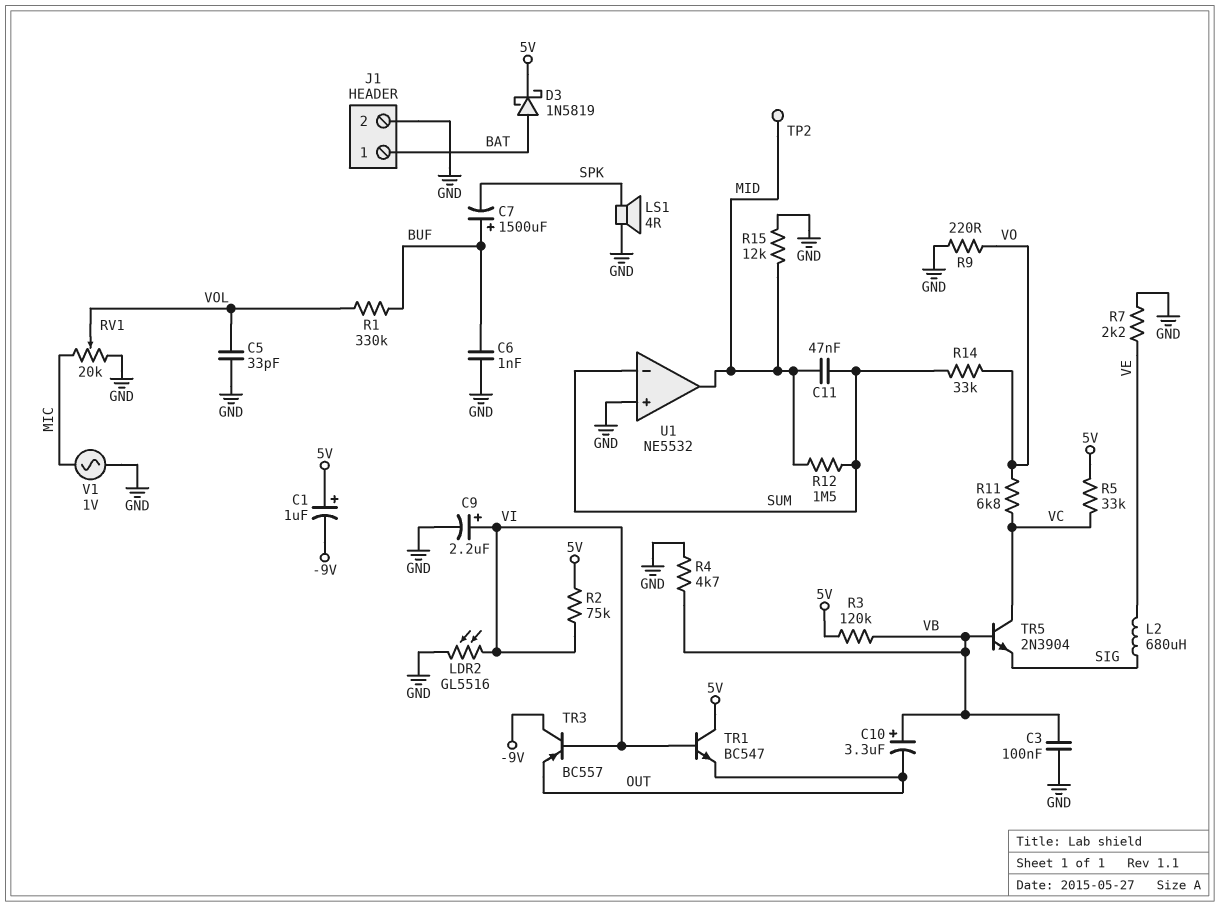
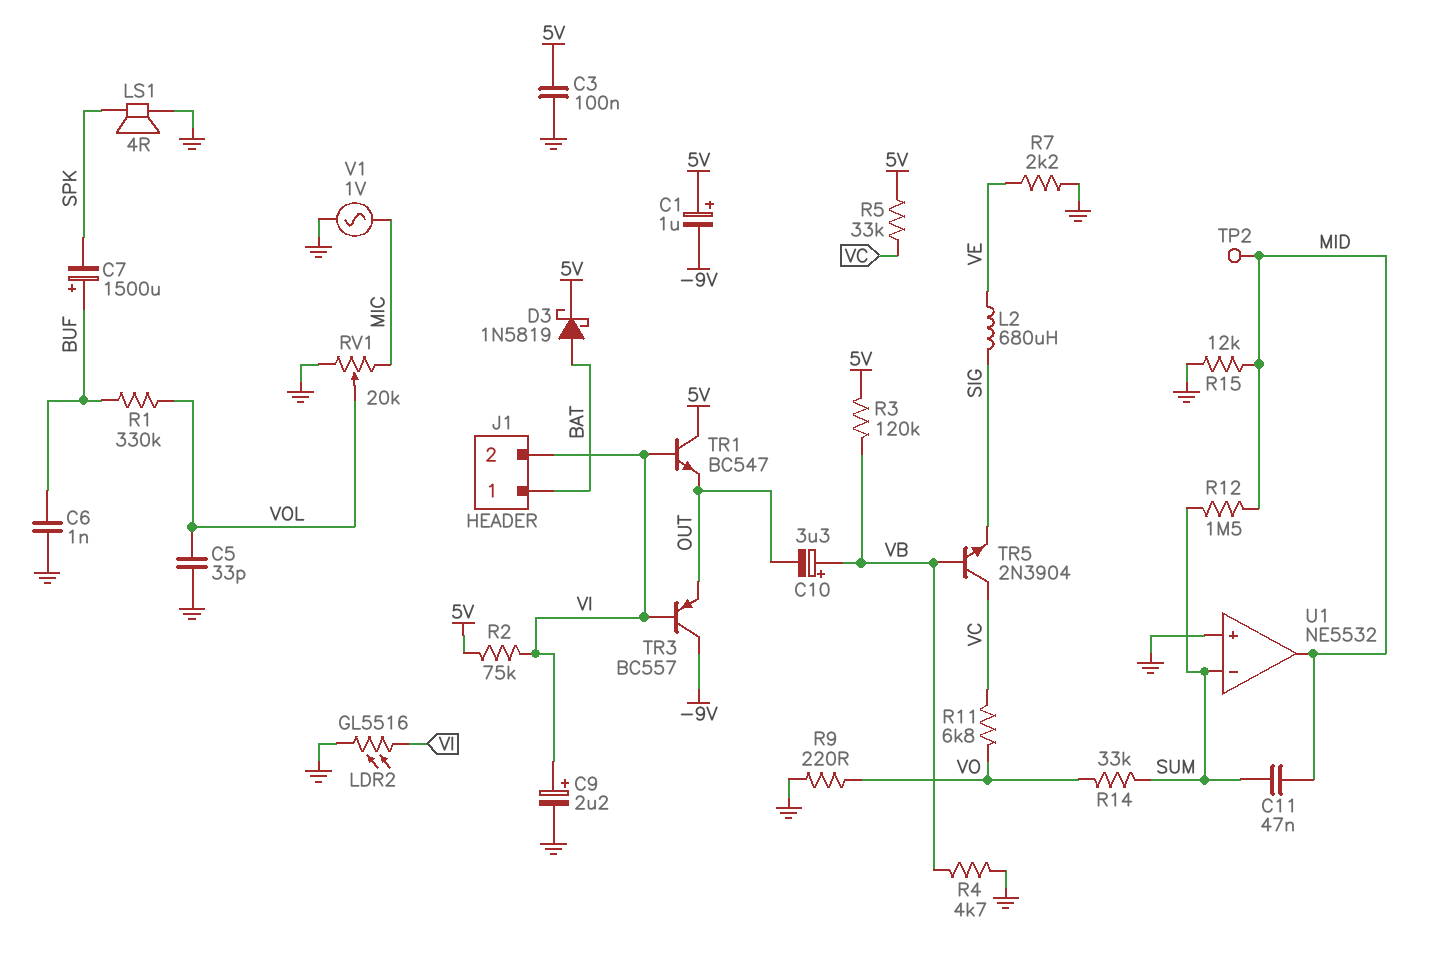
C3: 100nF (GND, VB) -> 100nF (5V, GND)
J1 pin 2: GND -> VI

